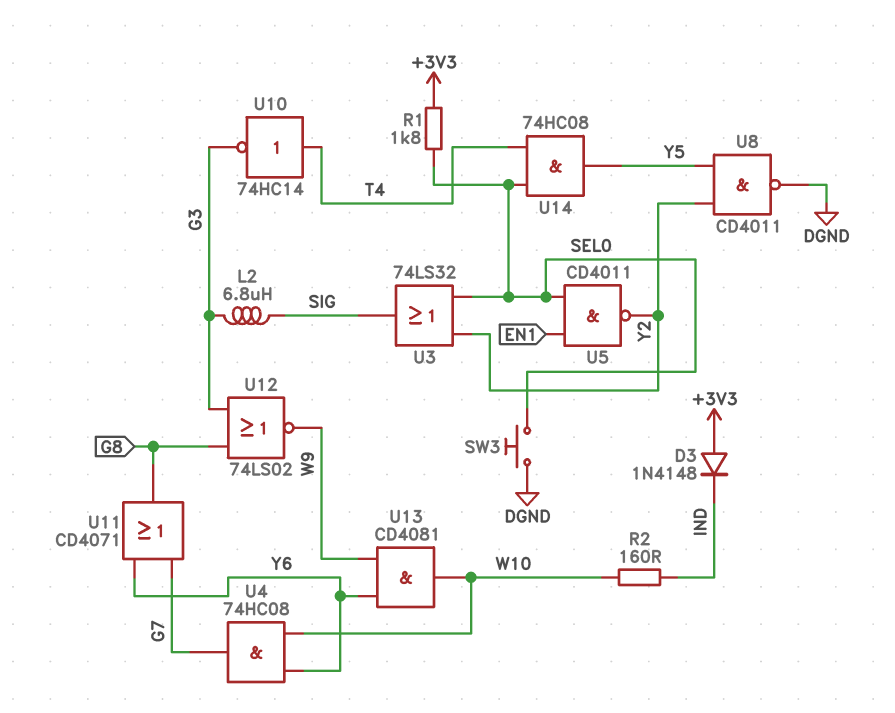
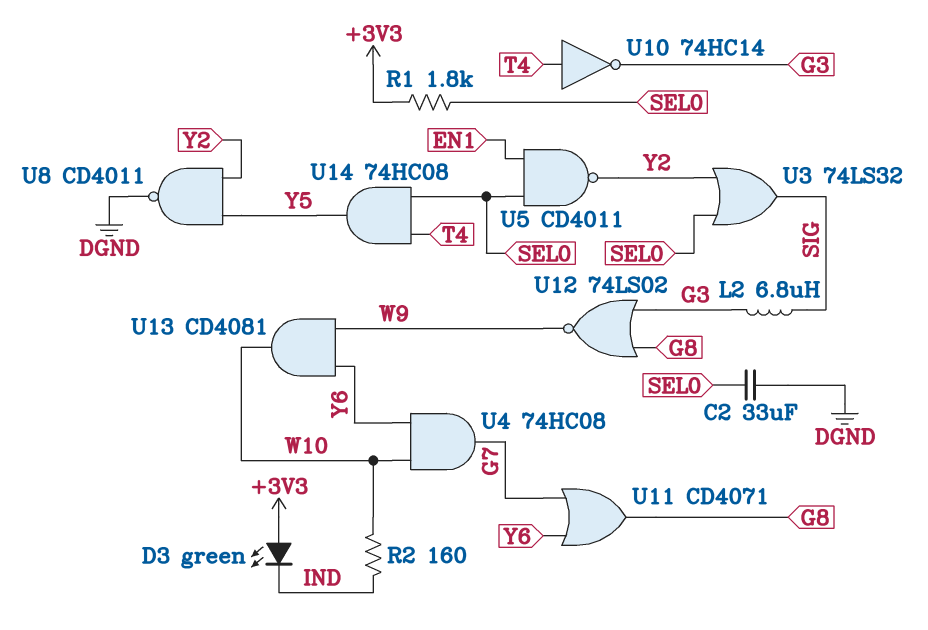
C2: none -> 33uF (DGND, SEL0)
D3: diode 1N4148 (A +3V3, K IND) -> LED green (A +3V3, K IND)
SW3: button (DGND, SEL0) -> none

